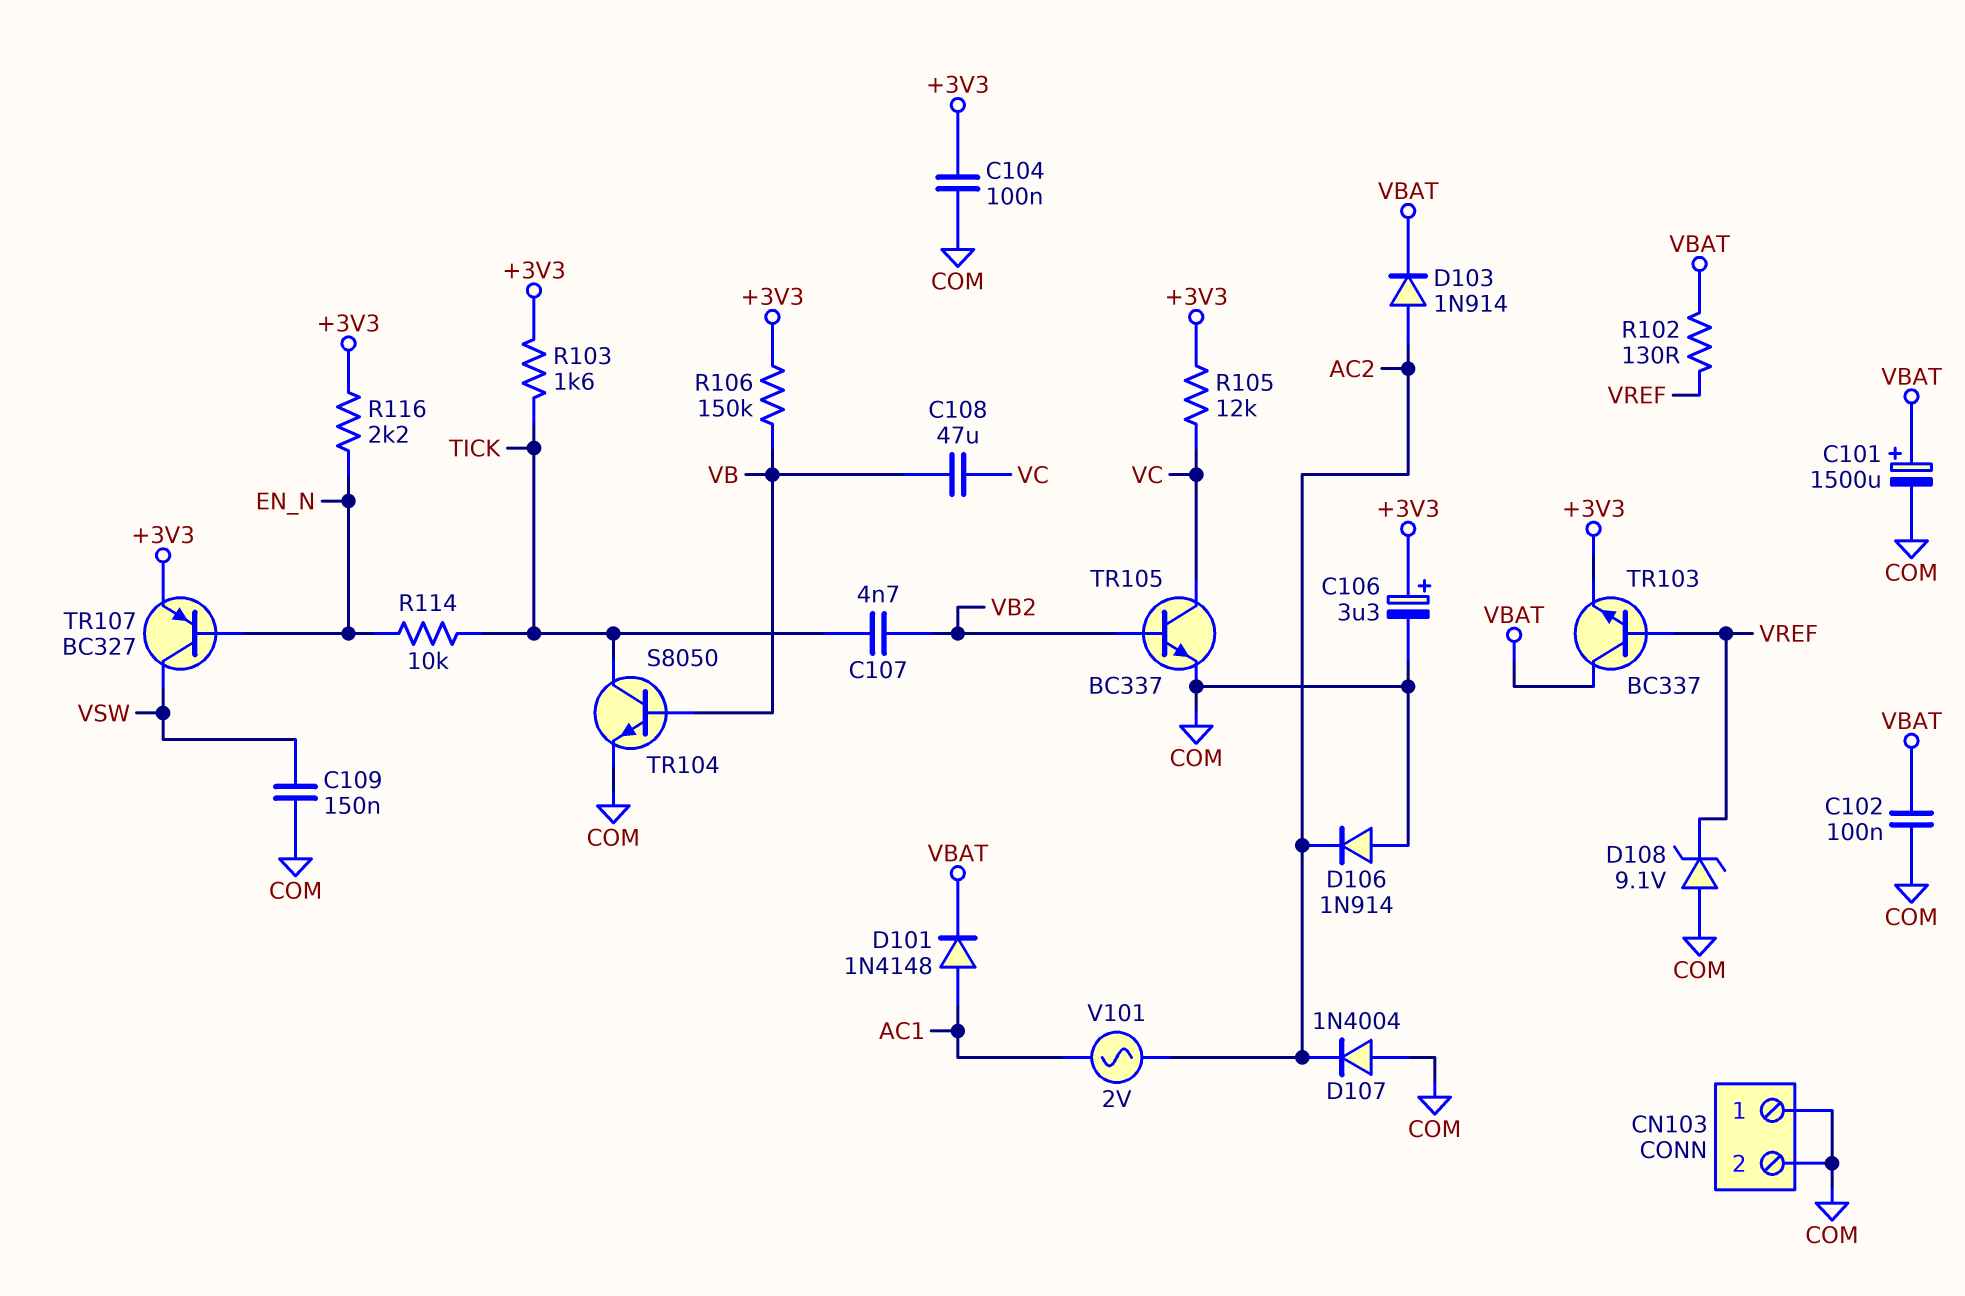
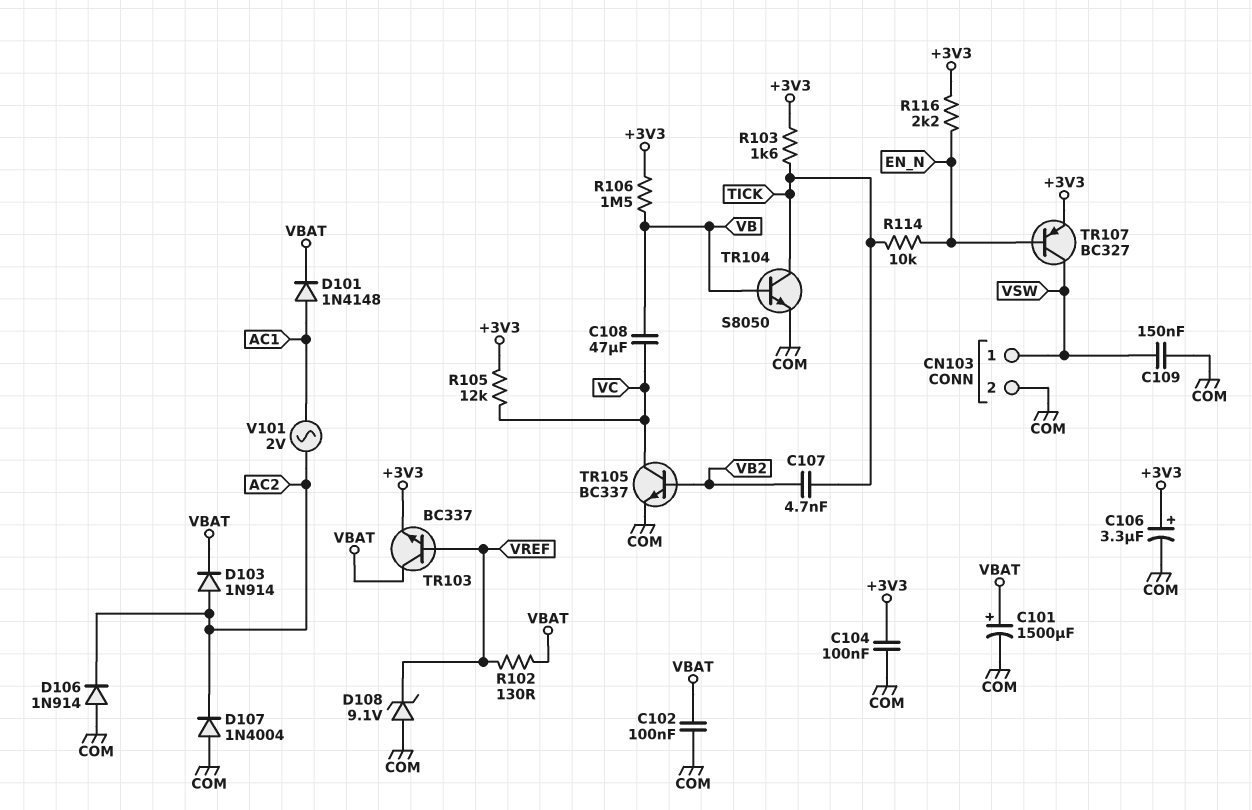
CN103 pin 1: COM -> VSW
R106: 150k (+3V3, VB) -> 1.5M (+3V3, VB)

